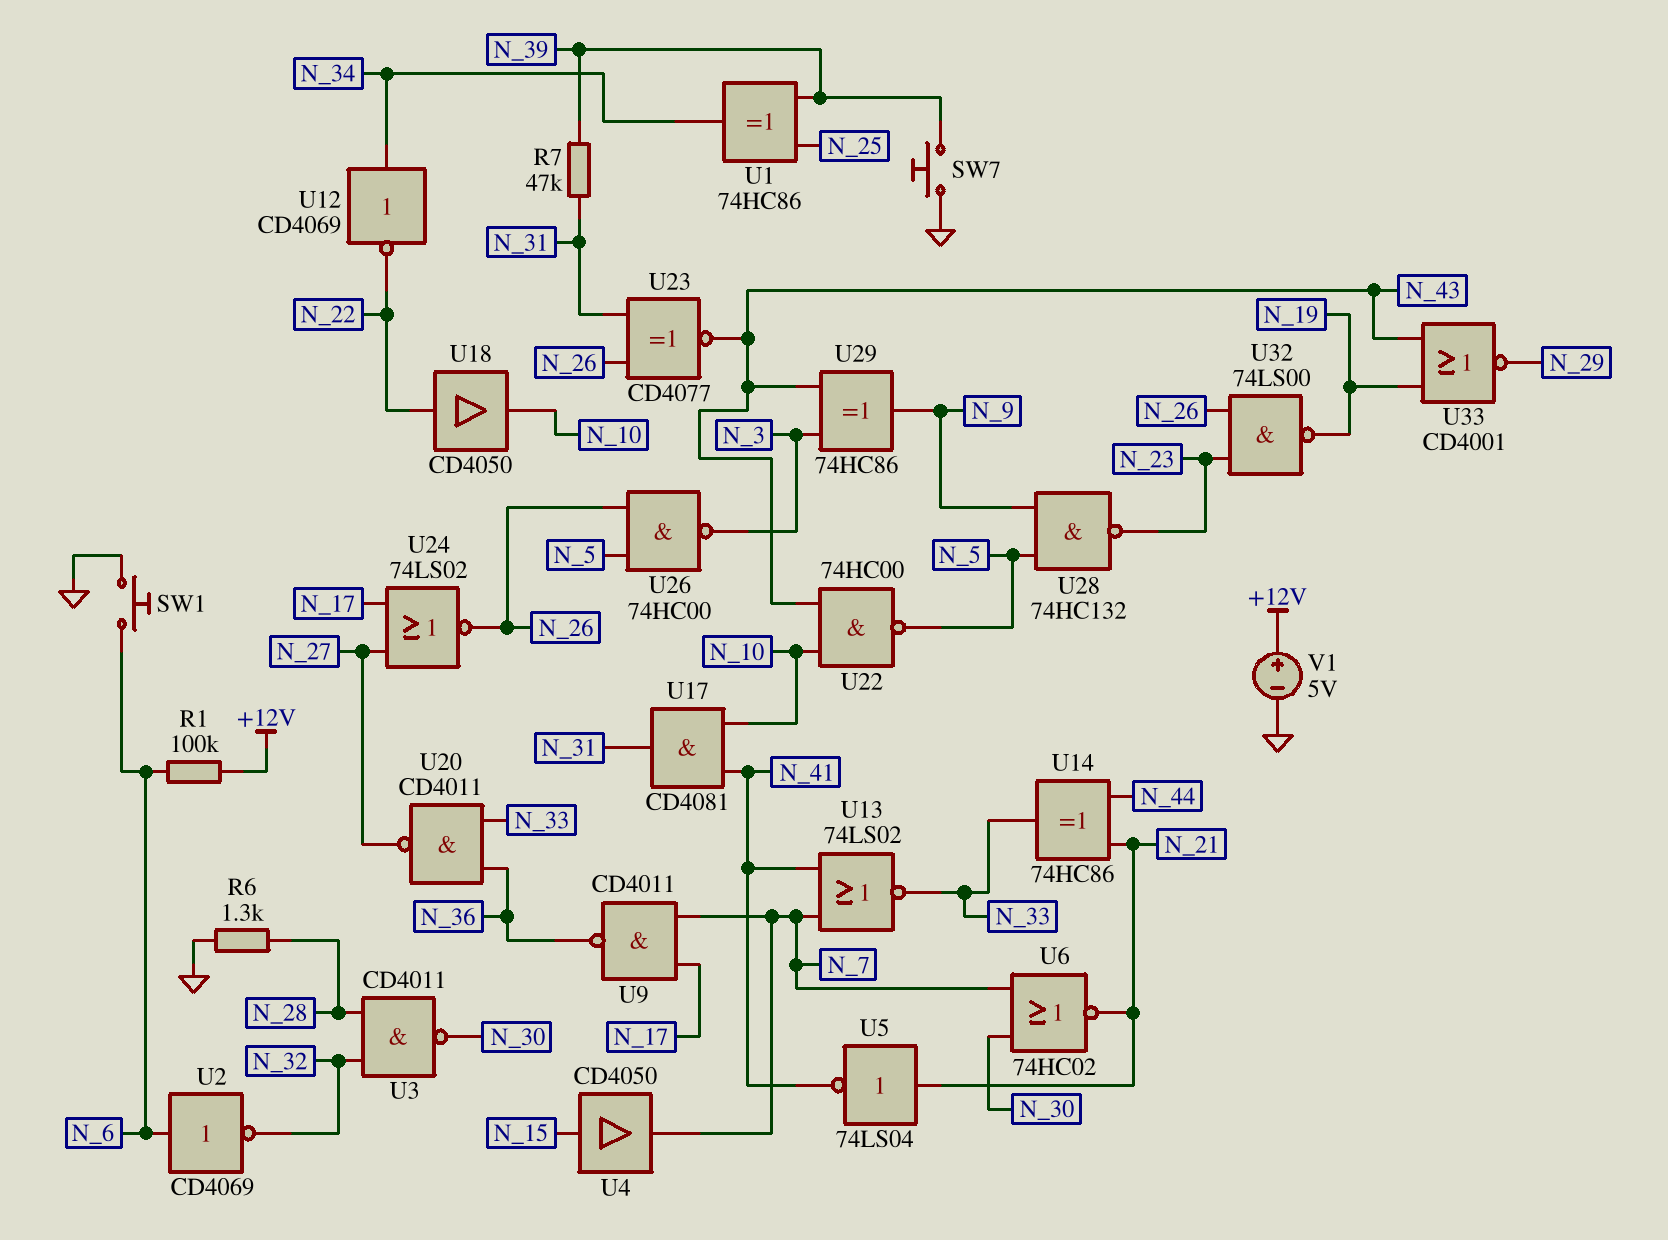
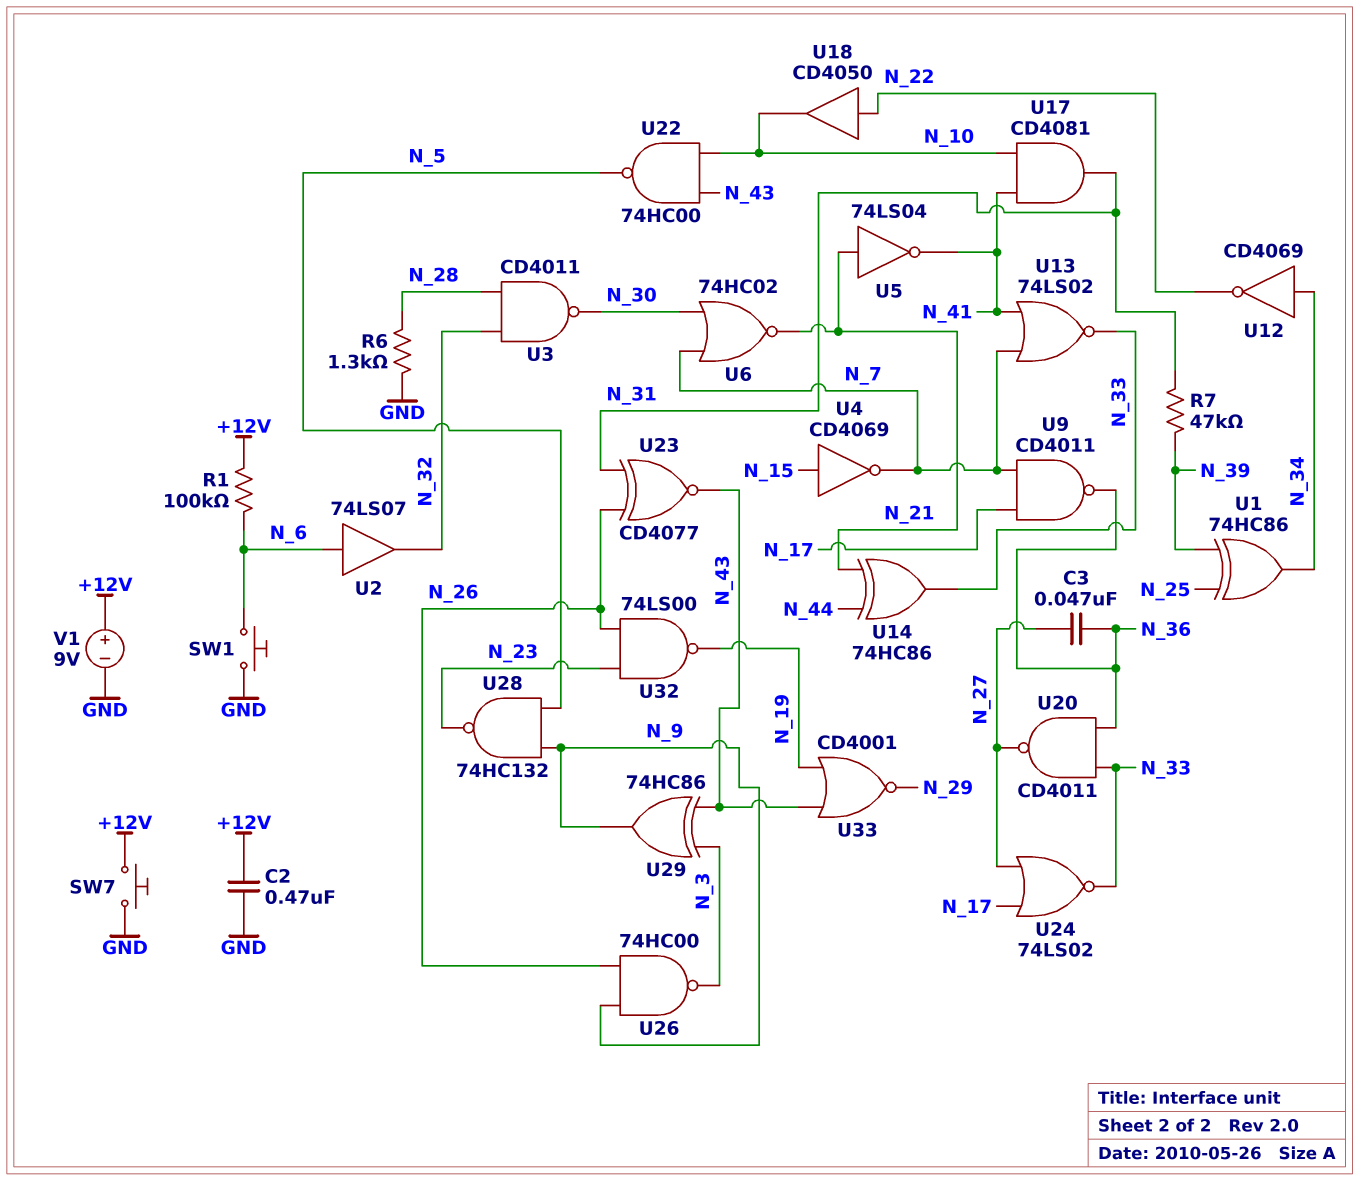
C2: none -> 470nF (+12V, GND)
C3: none -> 47nF (N_27, N_36)
SW7: button (GND, N_39) -> button (+12V, GND)
U2: NOT CD4069 (in N_6, out N_32) -> buffer 74LS07 (in N_6, out N_32)
U4: buffer CD4050 (in N_15, out N_7) -> NOT CD4069 (in N_15, out N_7)
U24: NOR 74LS02 (in N_17, in N_27, out N_26) -> NOR 74LS02 (in N_17, in N_27, out N_33)
U26: NAND 74HC00 (in N_5, in N_26, out N_3) -> NAND 74HC00 (in N_9, in N_26, out N_3)
V1: 5V (plus +12V, minus GND) -> 9V (plus +12V, minus GND)

